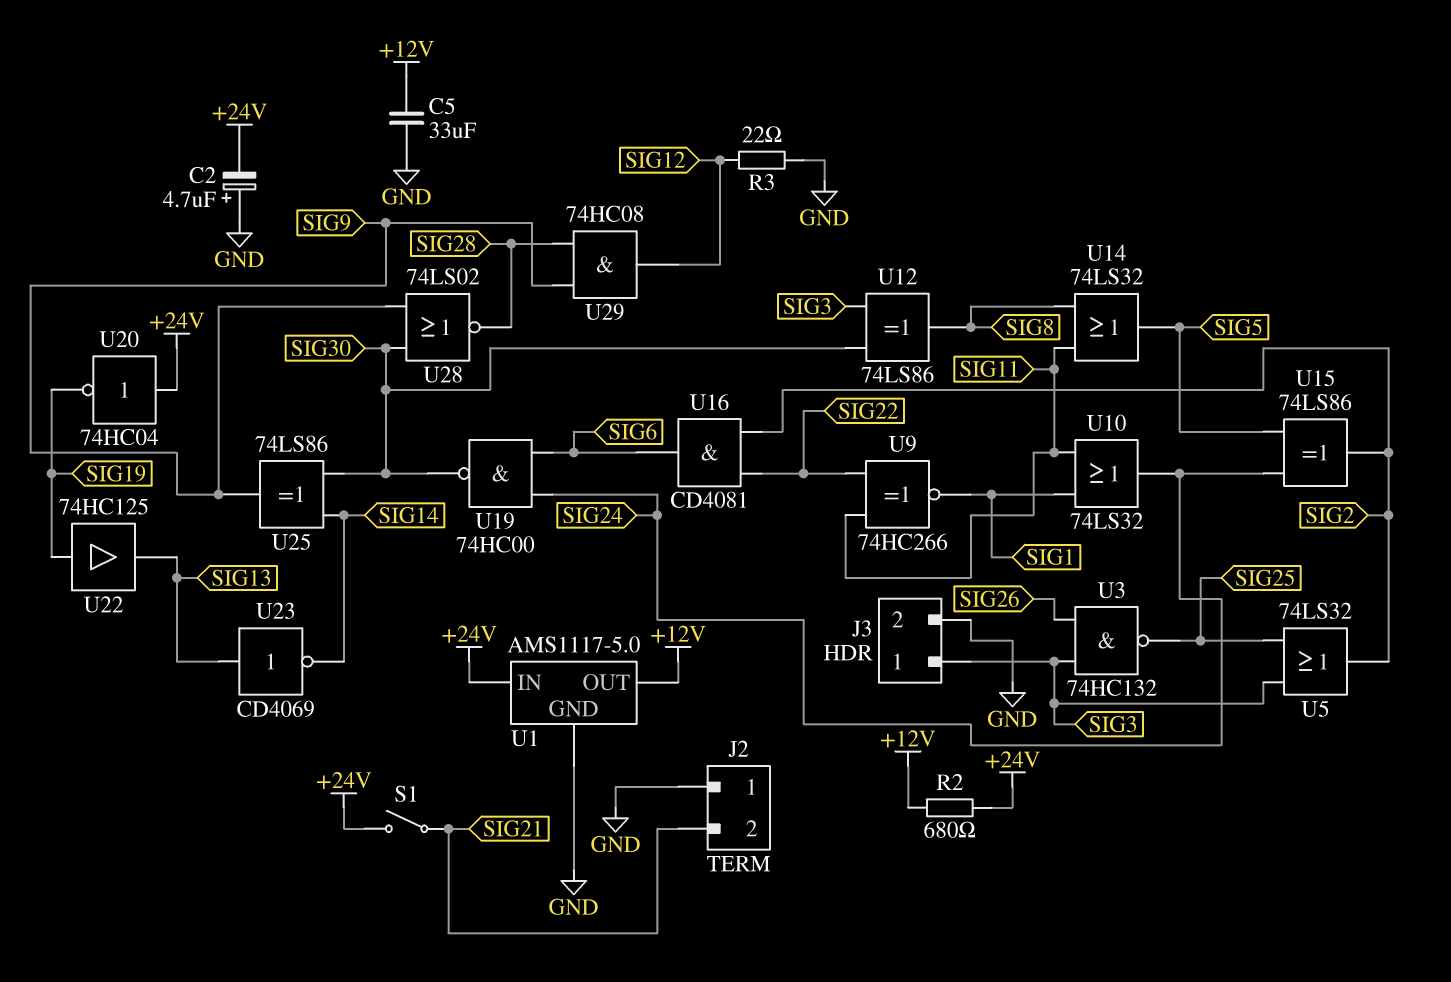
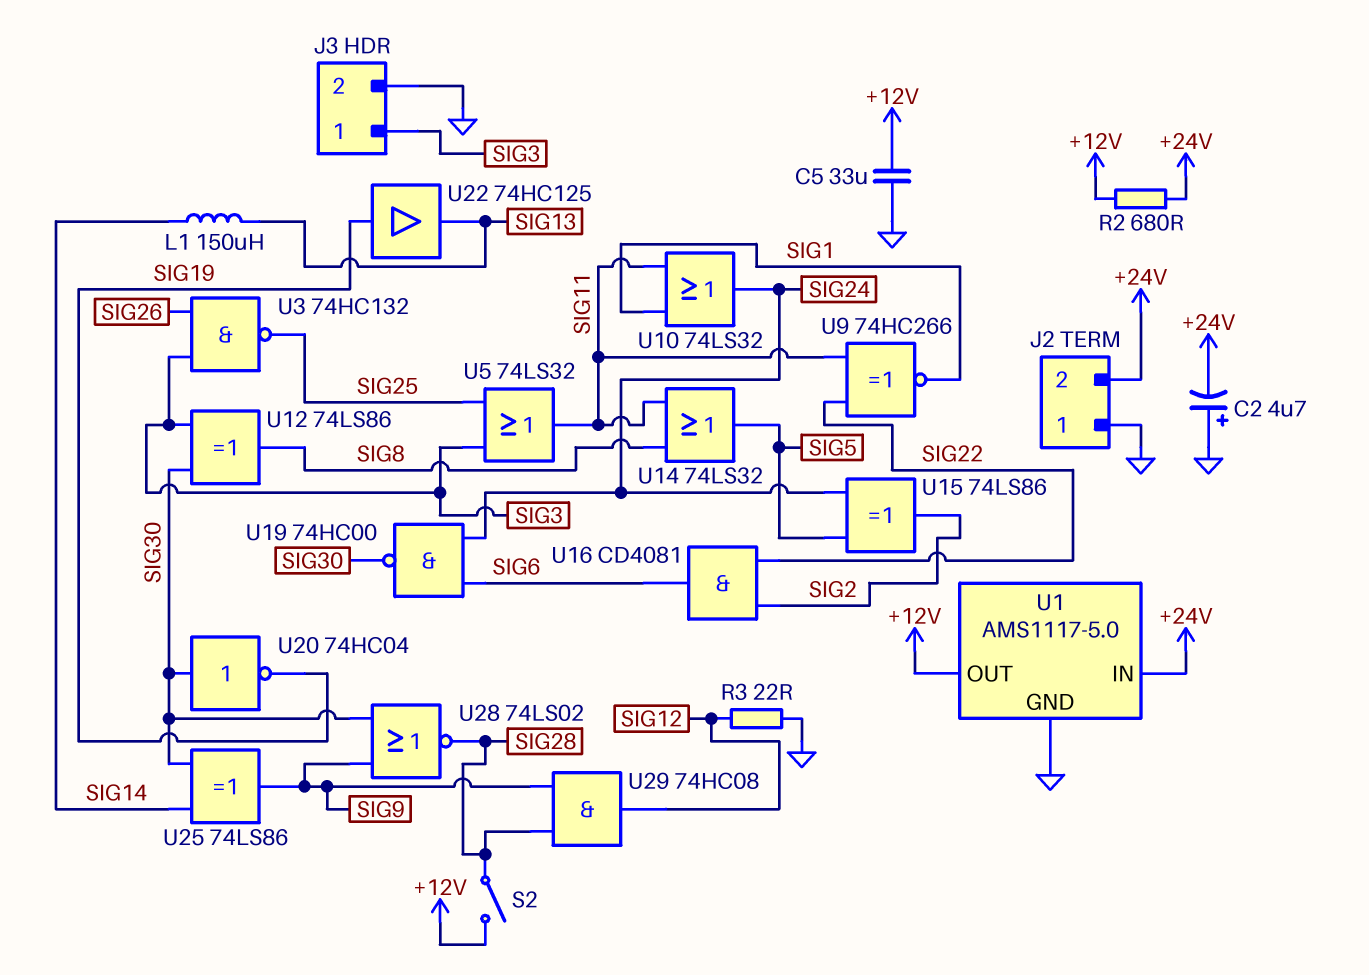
J2 pin 2: SIG21 -> +24V
L1: none -> 150uH (SIG13, SIG14)
S1: switch (+24V, SIG21) -> none
S2: none -> switch (+12V, SIG28)
U5: OR 74LS32 (in SIG3, in SIG25, out SIG2) -> OR 74LS32 (in SIG3, in SIG25, out SIG11)
U20: NOT 74HC04 (in +24V, out SIG19) -> NOT 74HC04 (in SIG30, out SIG19)
U23: NOT CD4069 (in SIG13, out SIG14) -> none

